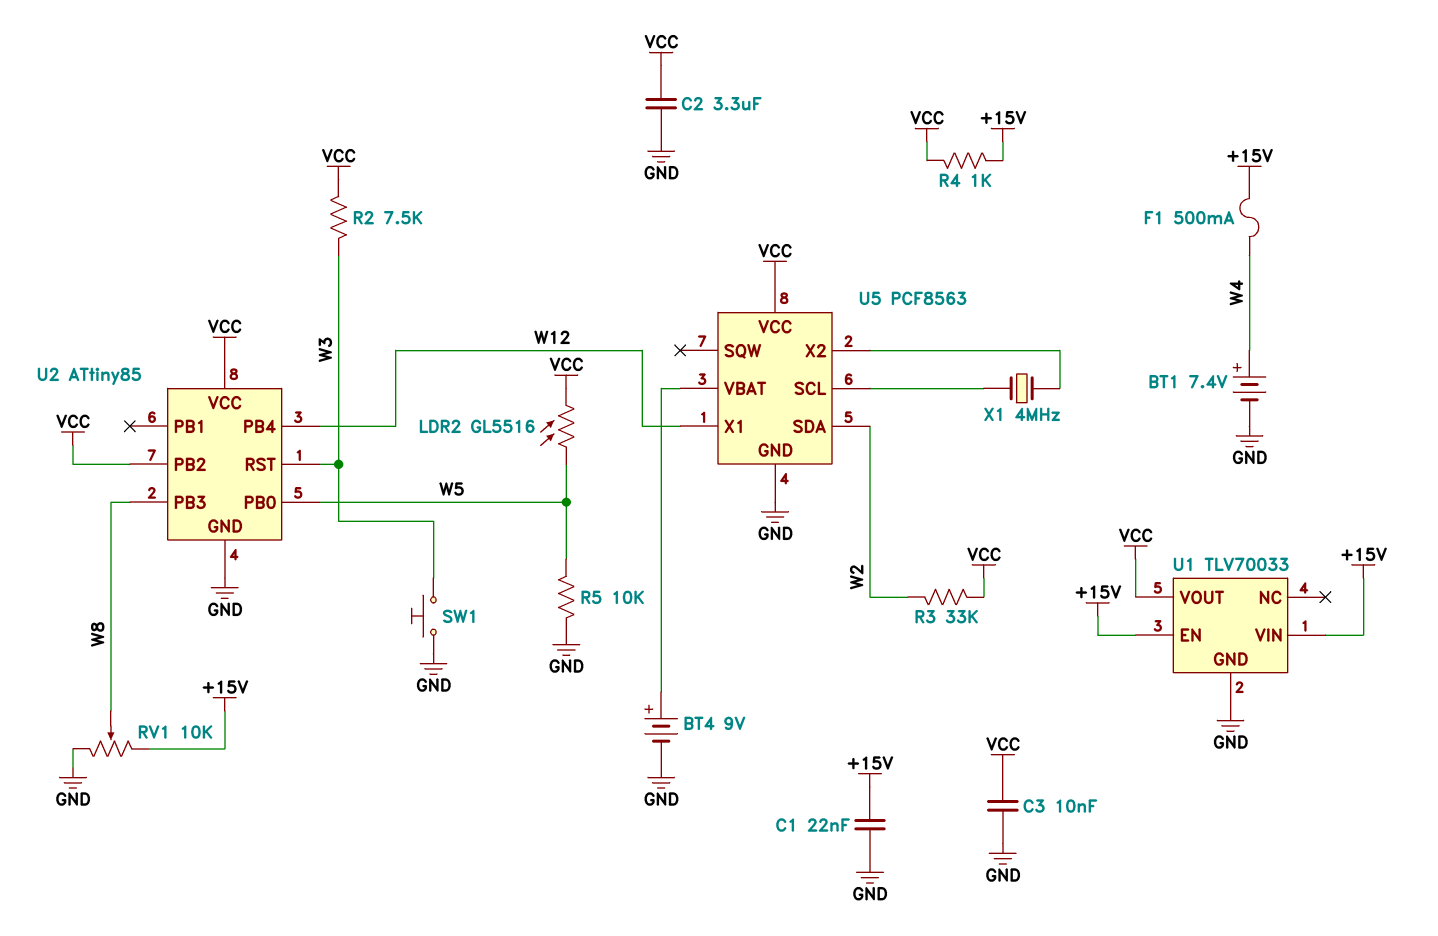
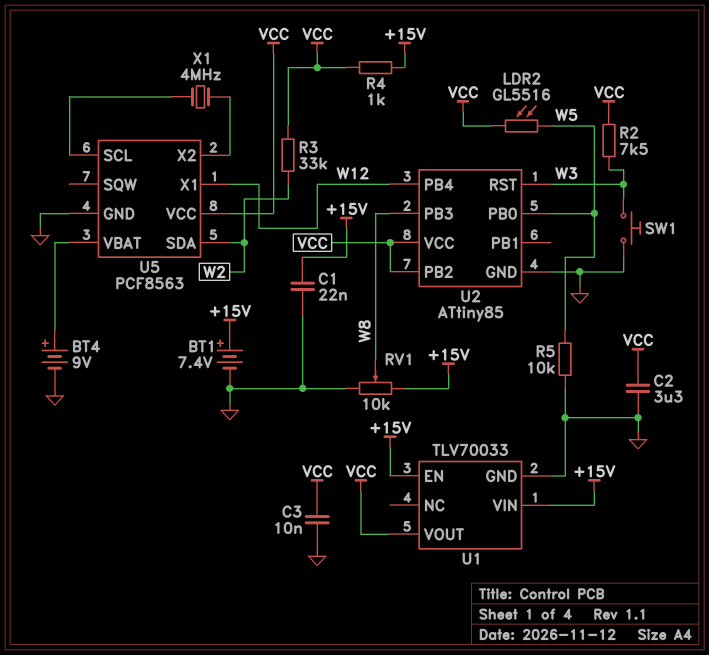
BT1: 7.4V (plus W4, minus GND) -> 7.4V (plus +15V, minus GND)
F1: 500mA (+15V, W4) -> none

